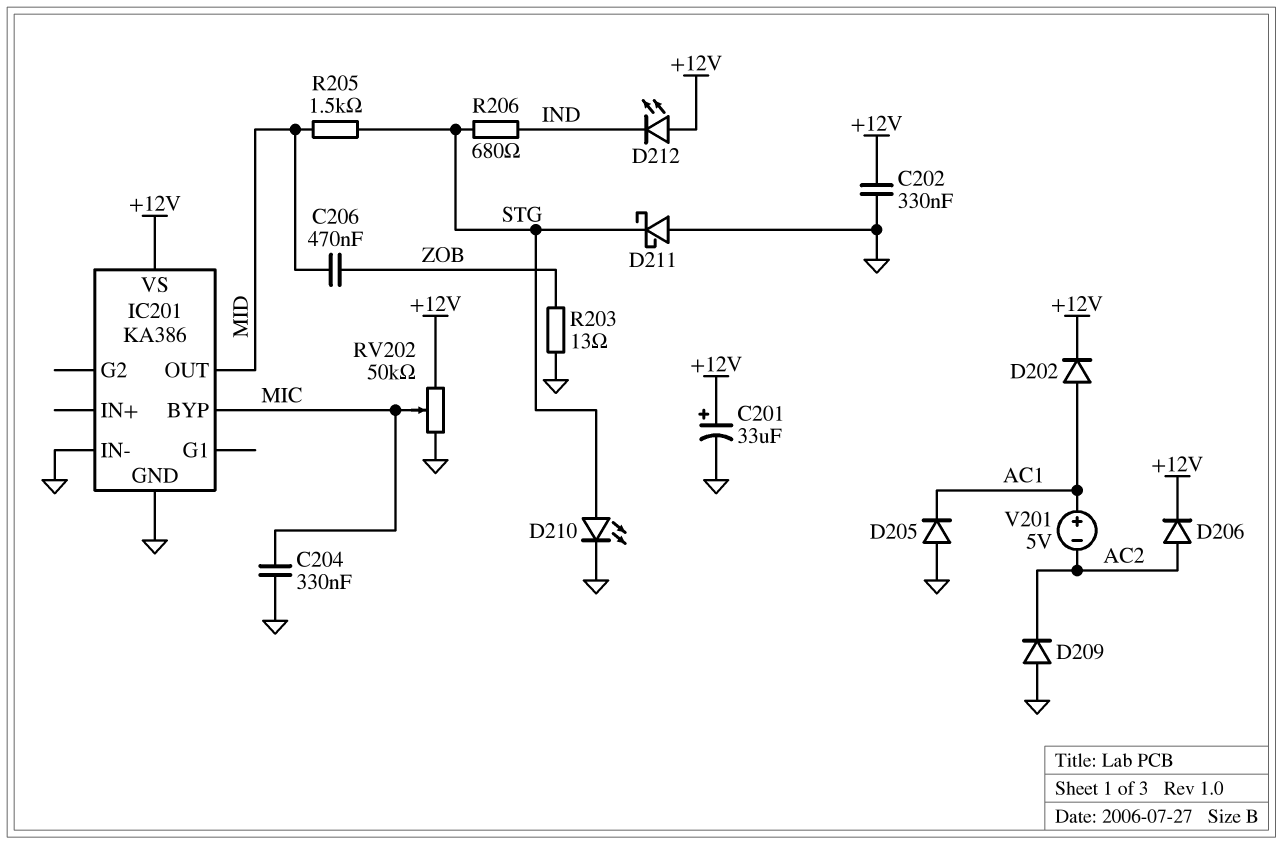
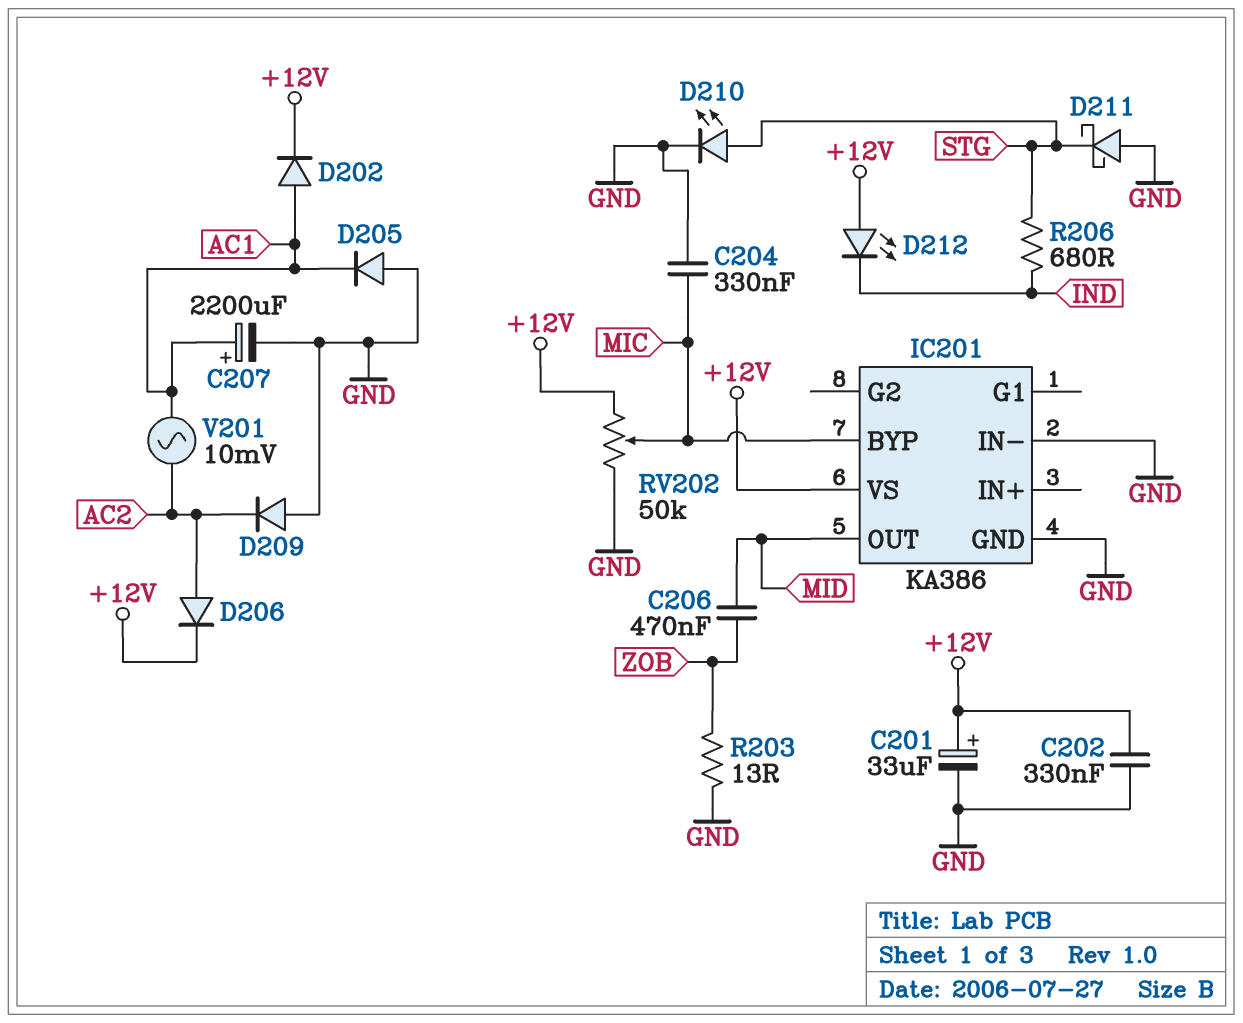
C207: none -> 2200uF (plus AC1, minus GND)
R205: 1.5k (MID, STG) -> none
V201: 5V (plus AC1, minus AC2) -> AC 10mV (AC1, AC2)

